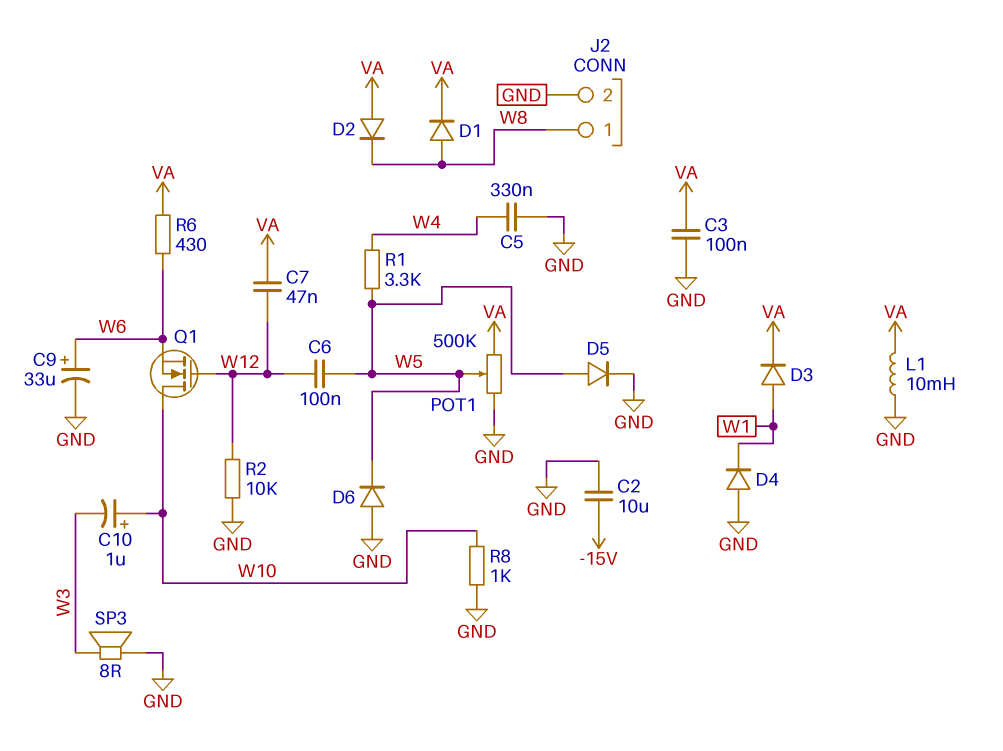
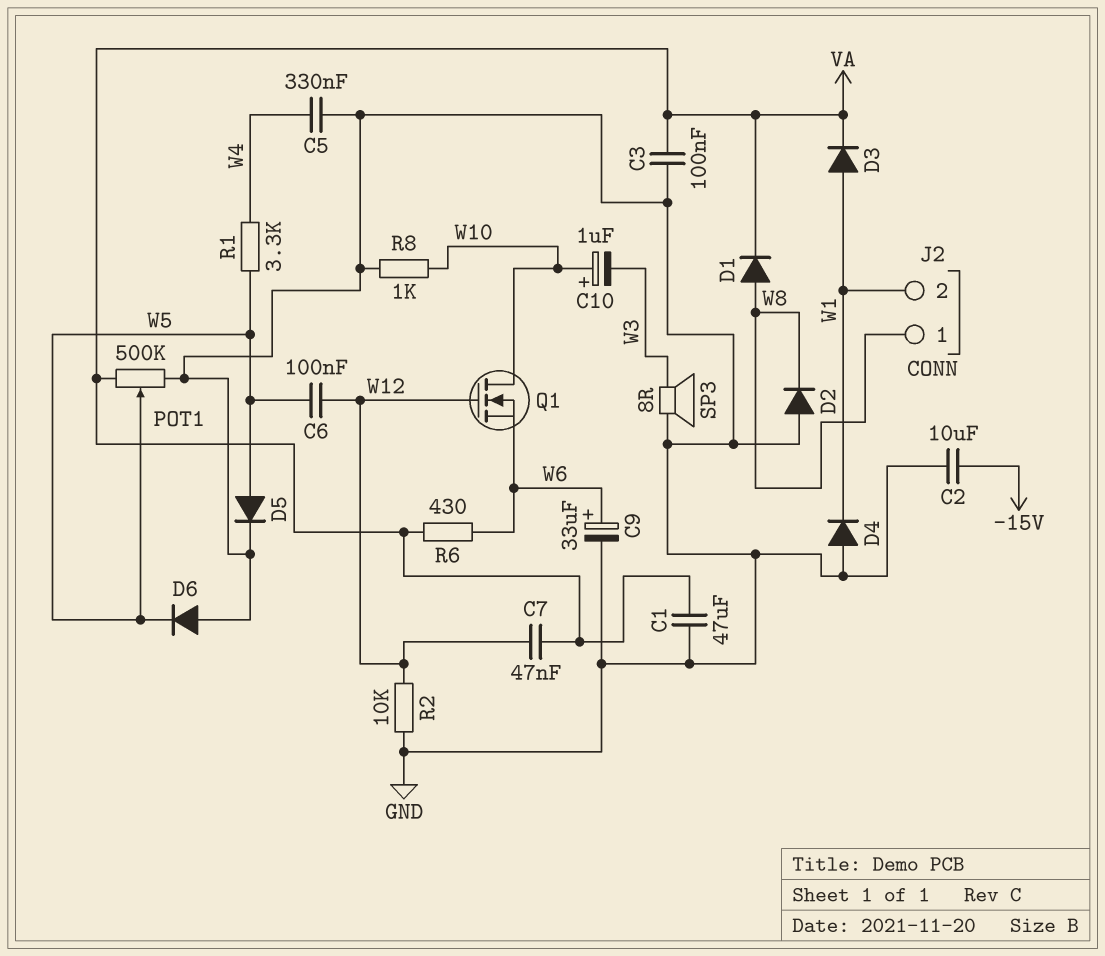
C1: none -> 47uF (GND, VA)
D2: diode (A VA, K W8) -> diode (A GND, K W8)
J2 pin 2: GND -> W1
L1: 10mH (GND, VA) -> none

